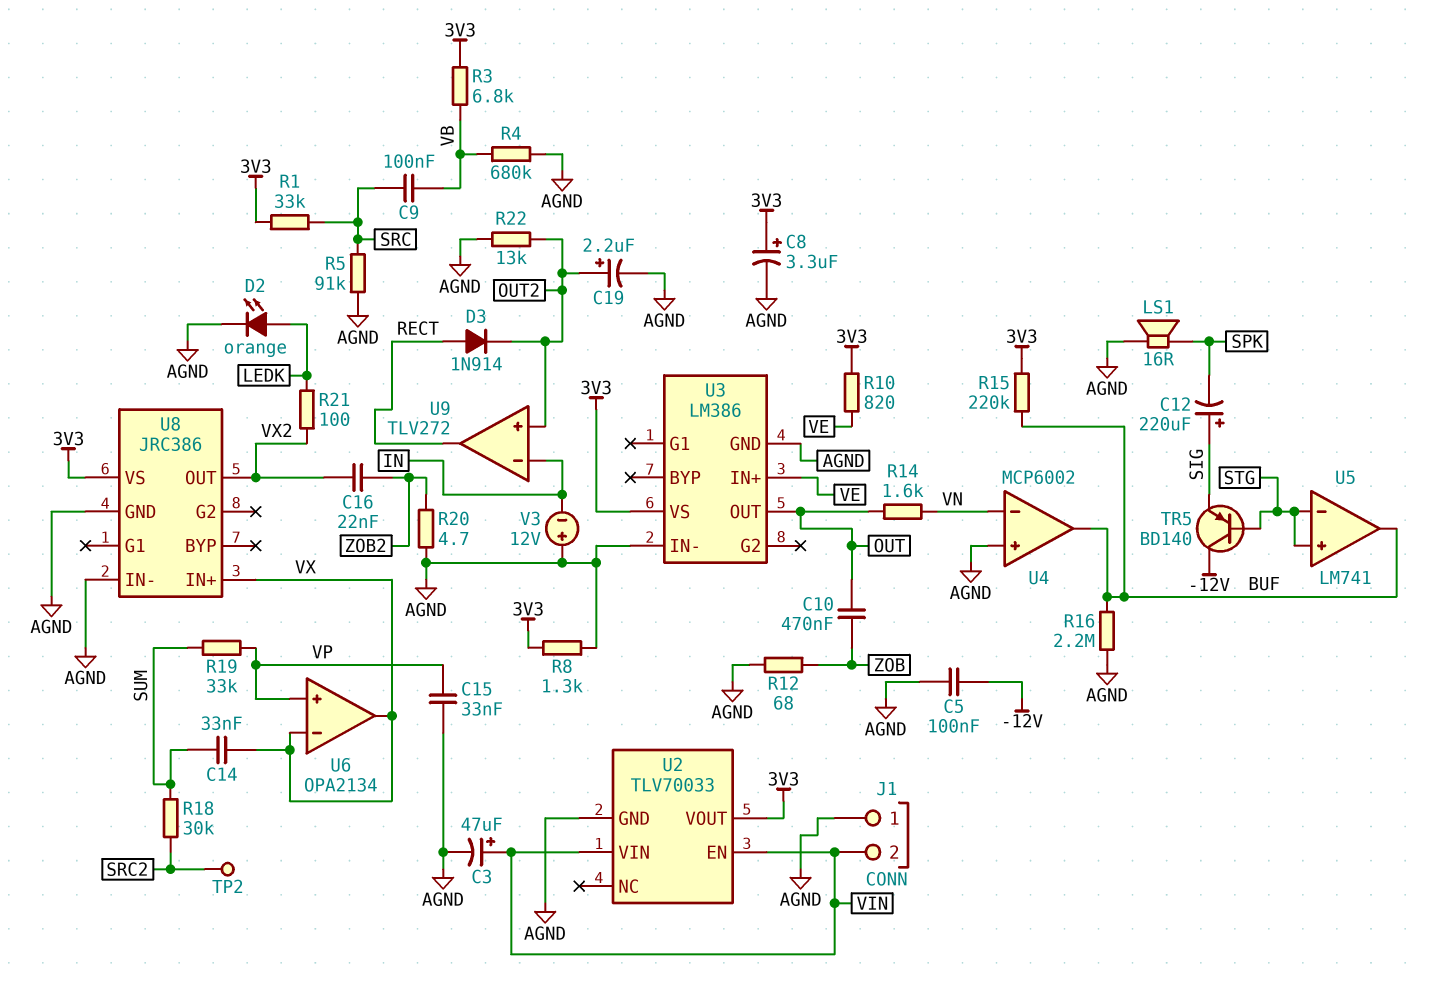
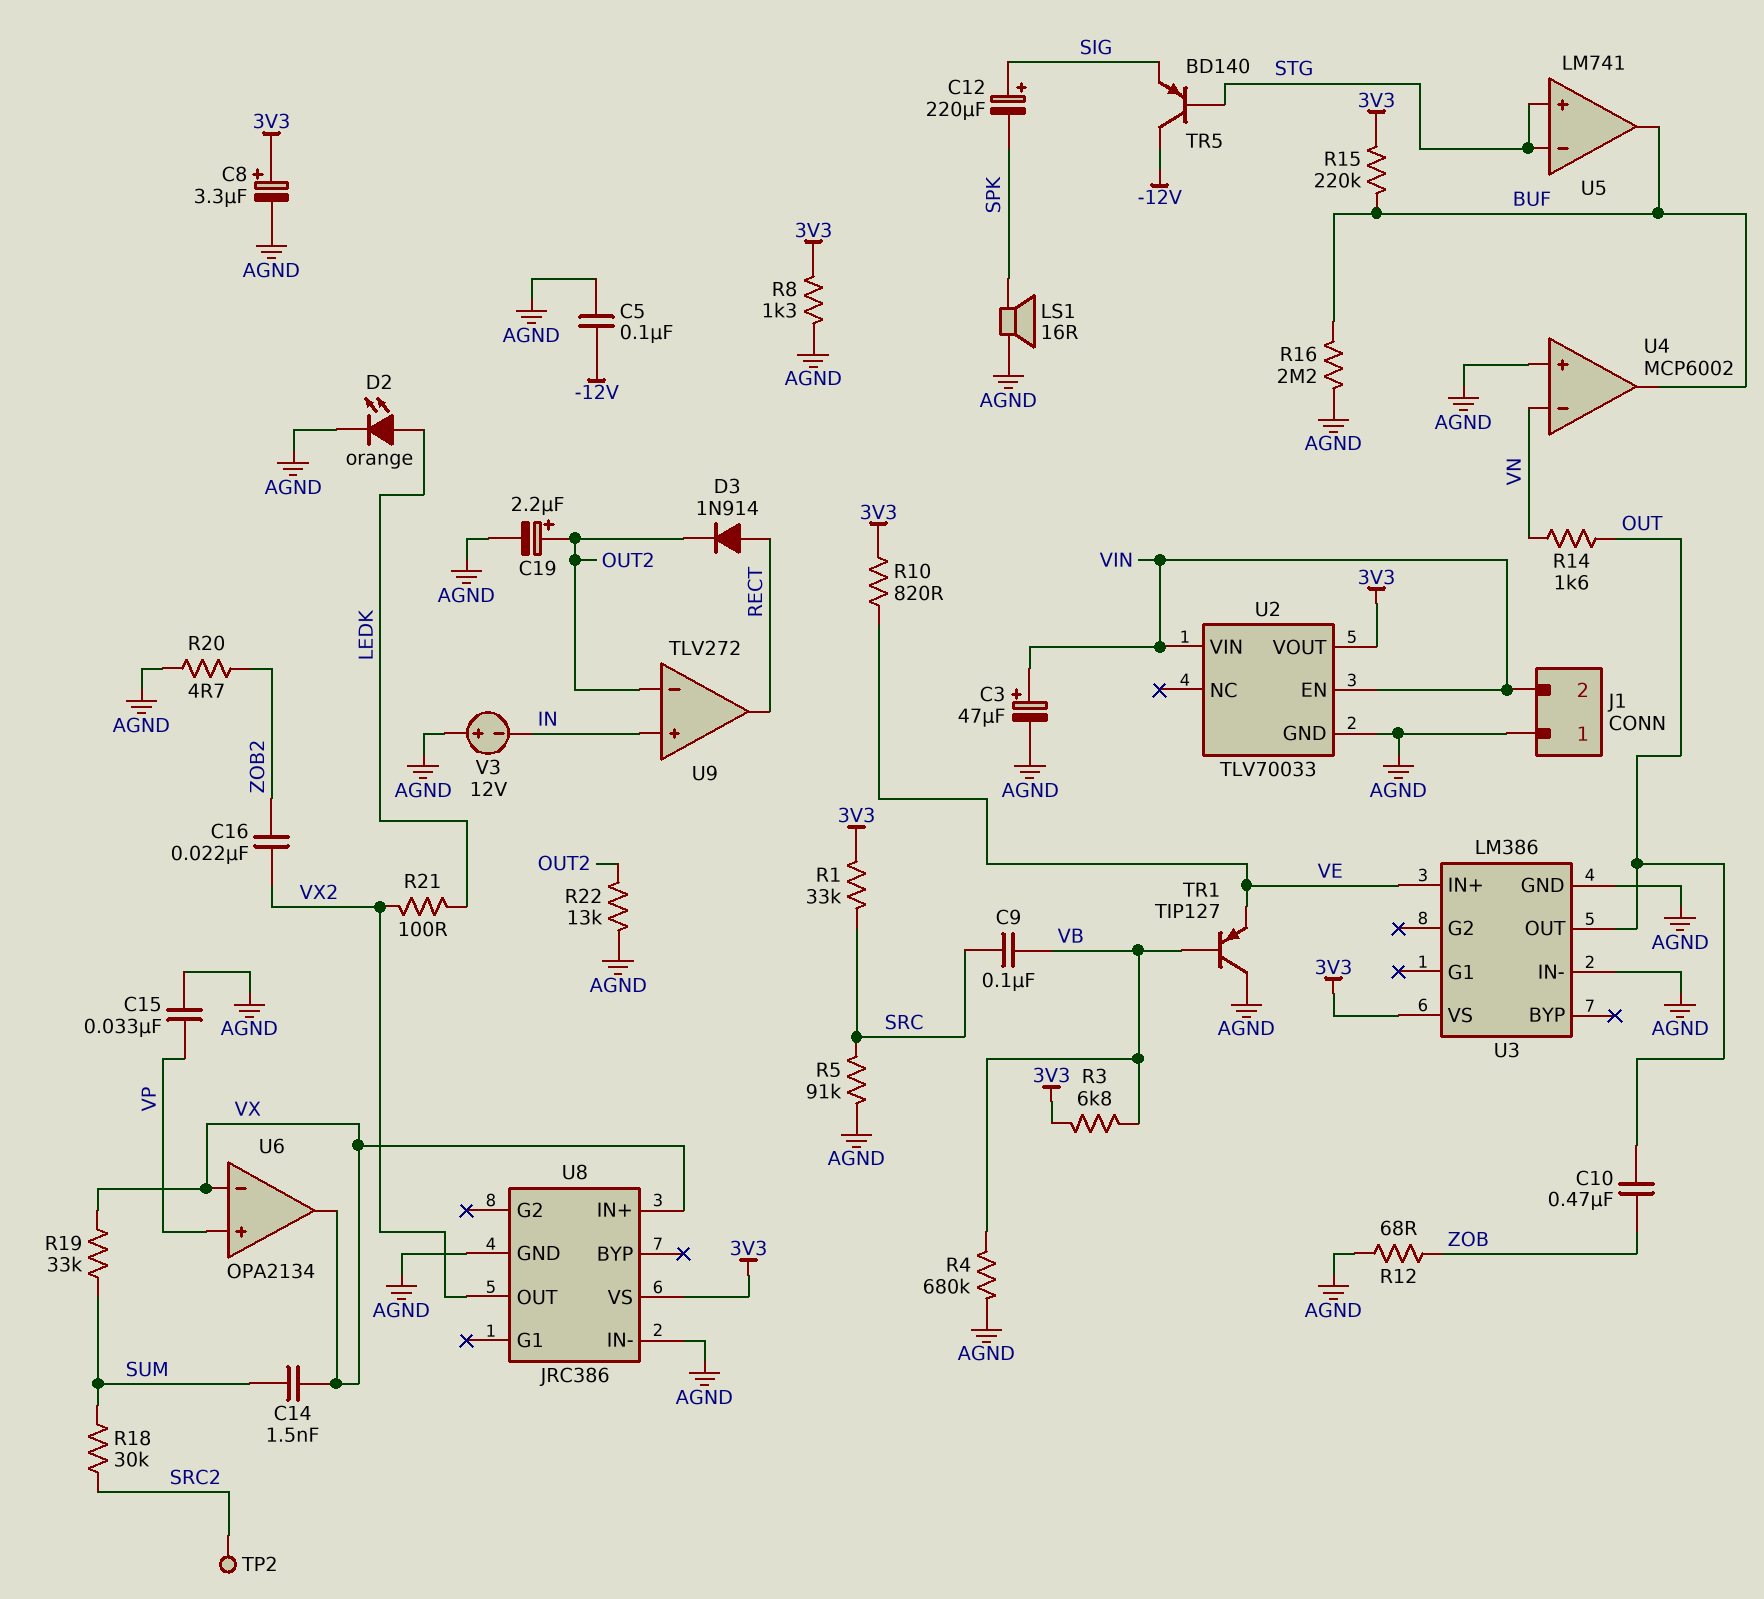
C14: 33nF (SUM, VX) -> 1.5nF (SUM, VX)
R19: 33k (SUM, VP) -> 33k (SUM, VX)
TR1: none -> PNP TIP127 (B VB, C AGND, E VE)
U9 pin in+: OUT2 -> IN
U9 pin in-: IN -> OUT2

